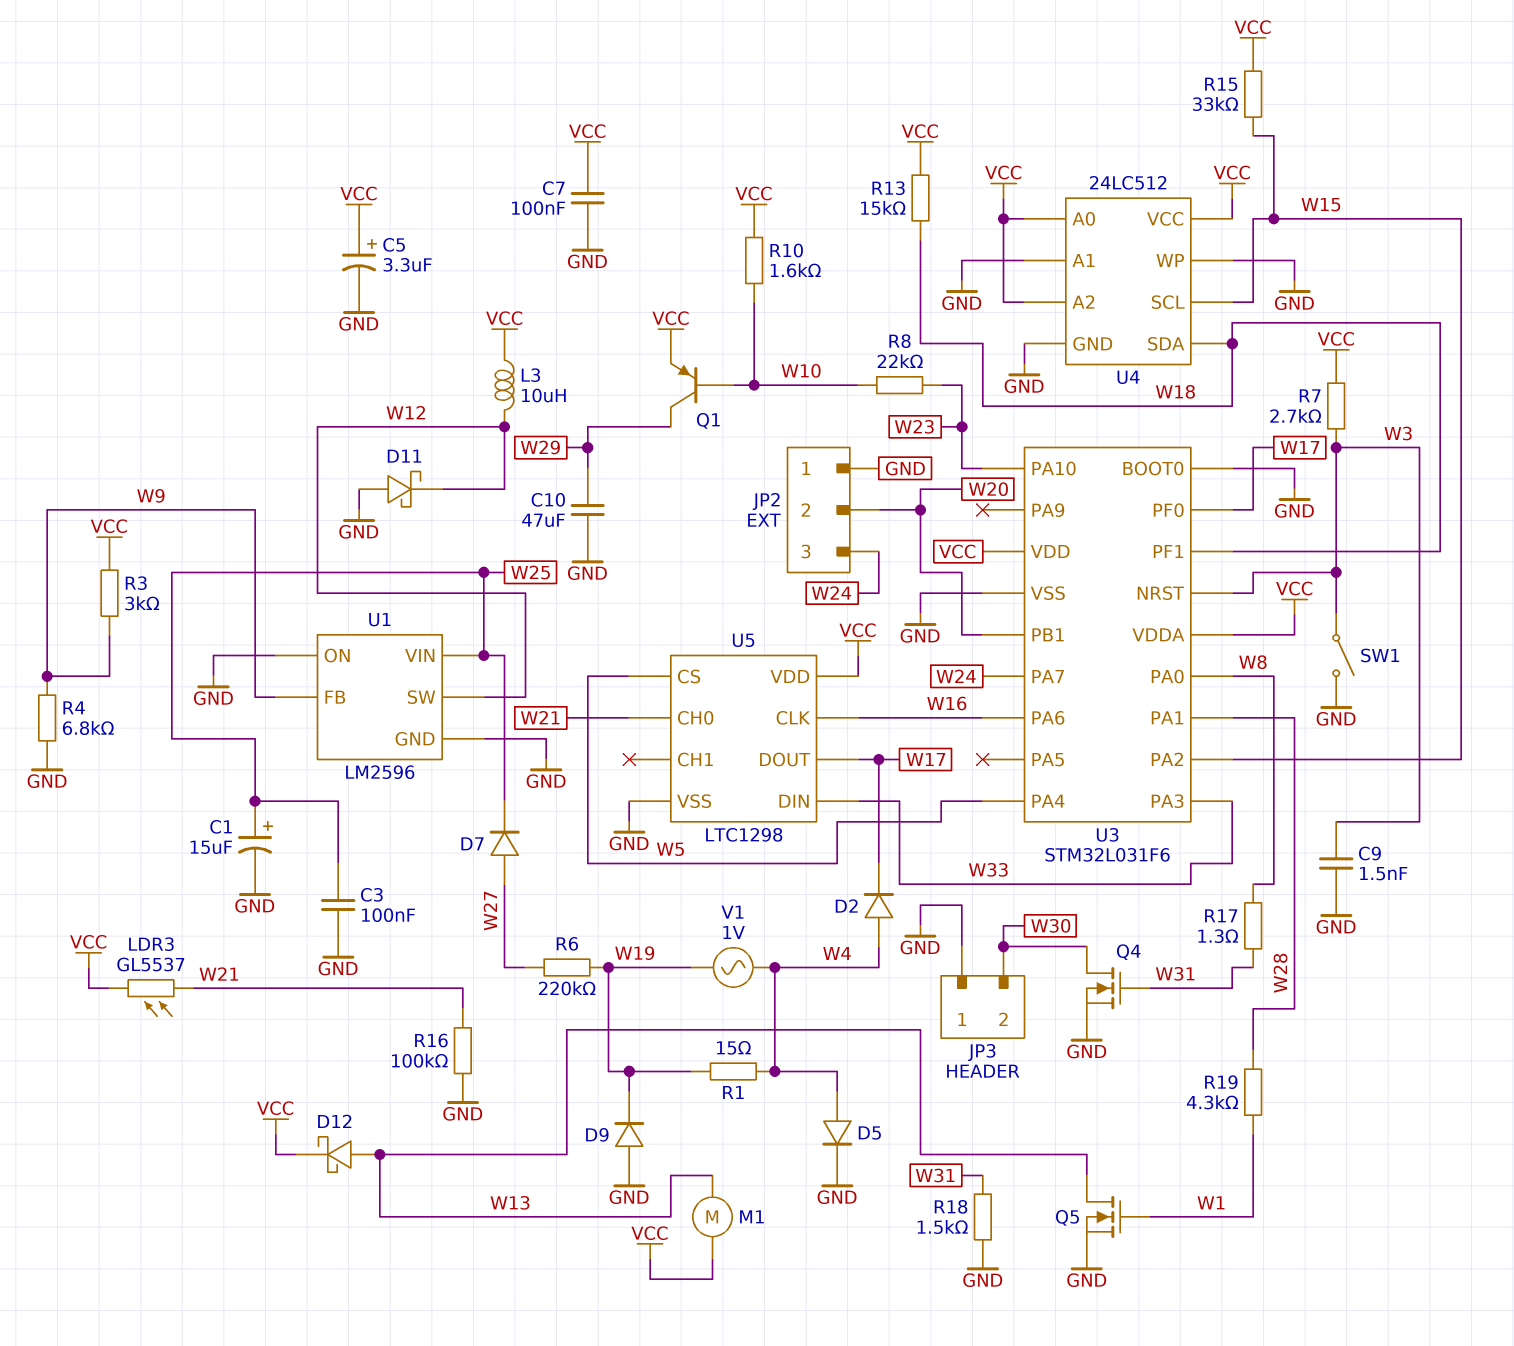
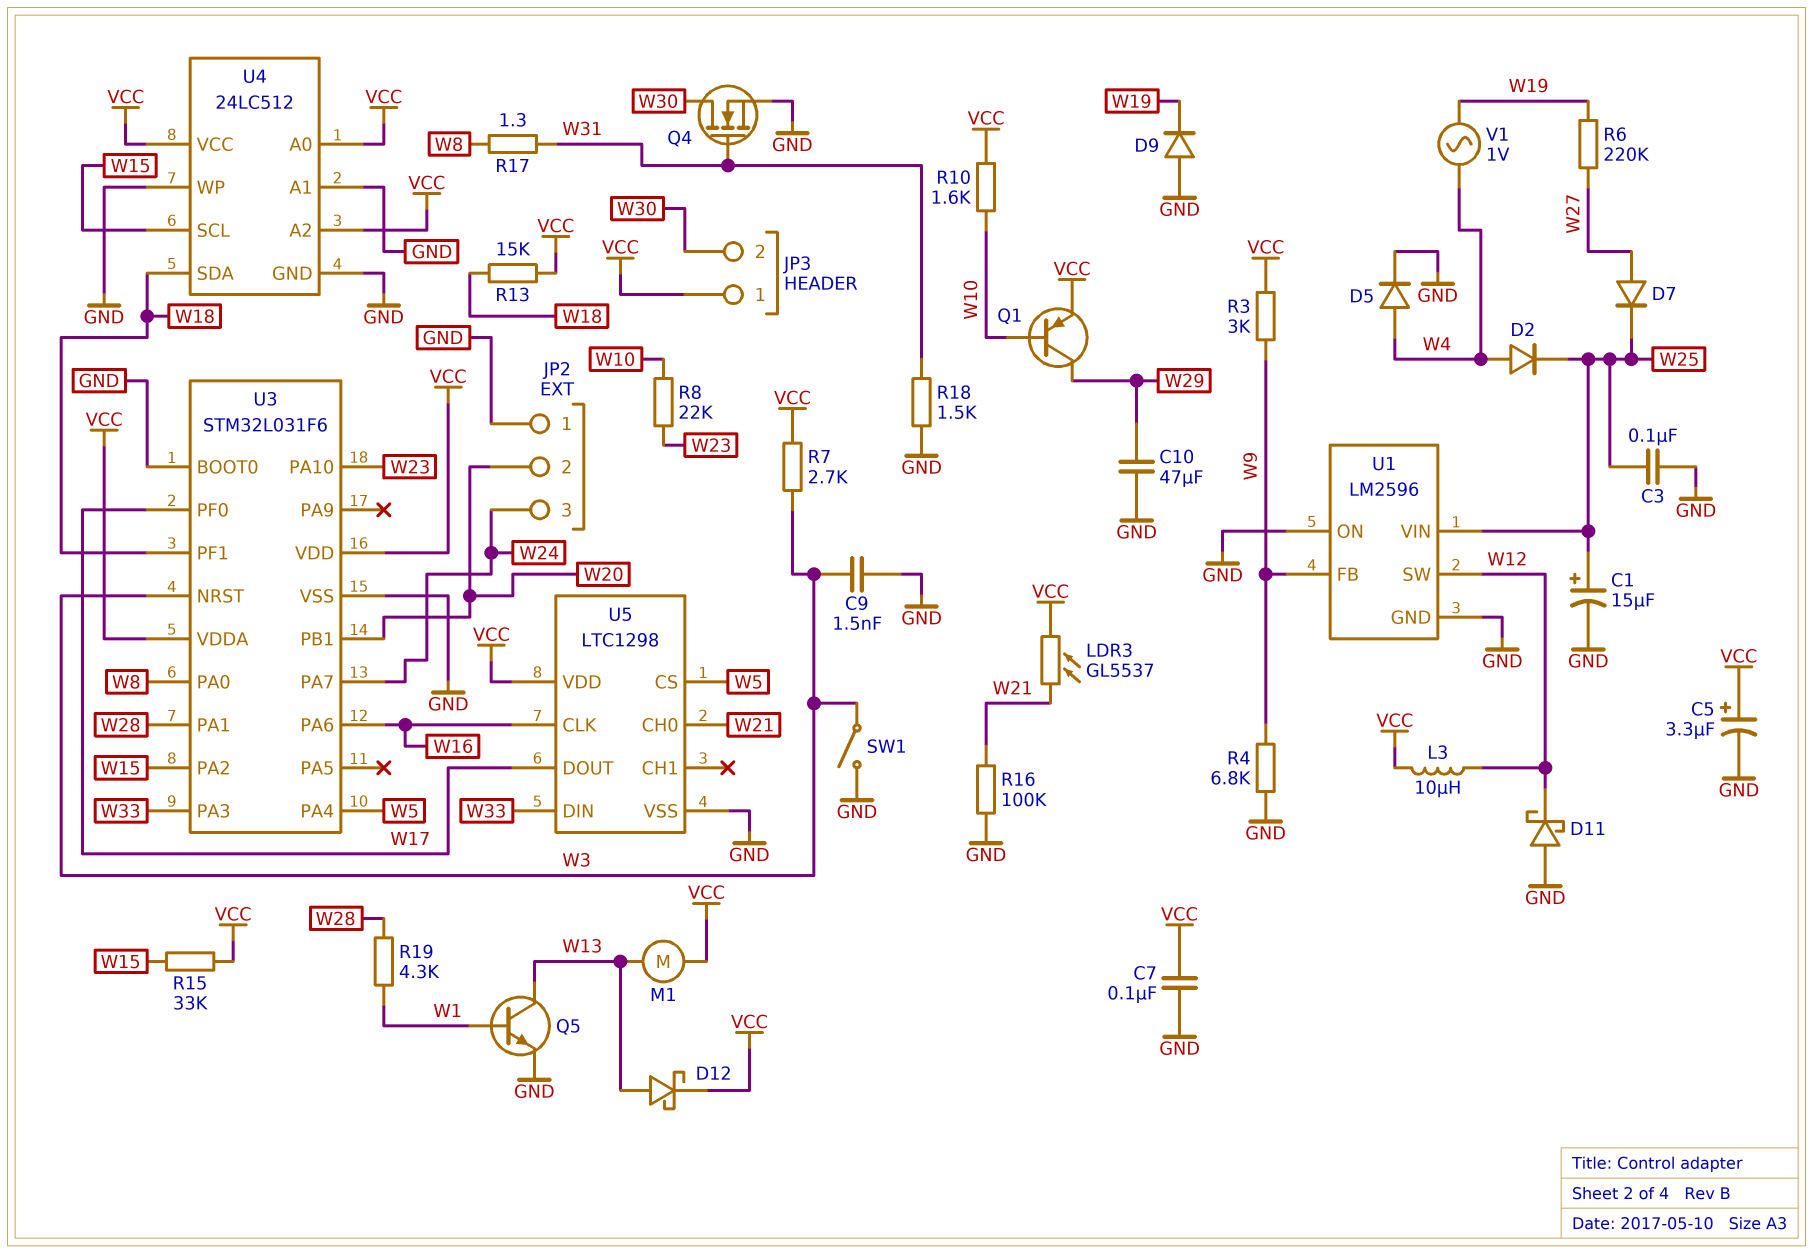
D2: diode (A W4, K W17) -> diode (A W4, K W25)
JP3 pin 1: GND -> VCC
Q5: NMOS (G W1, D W13, S GND) -> NPN (B W1, C W13, E GND)
R1: 15 (W4, W19) -> none

